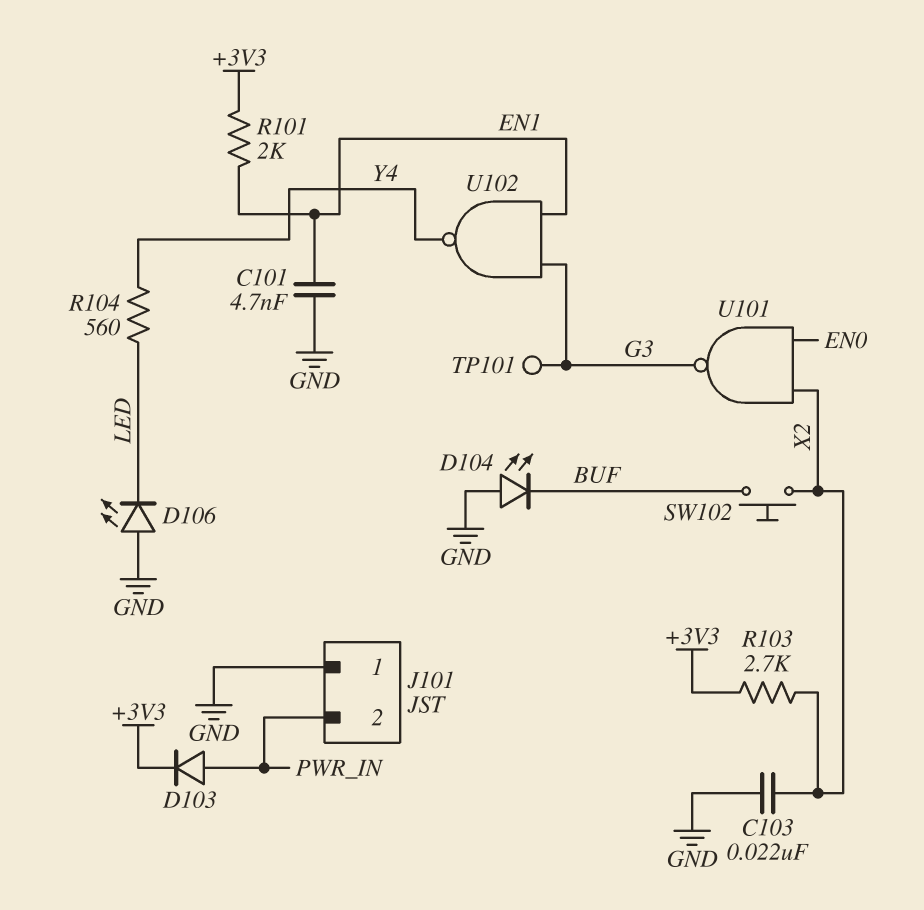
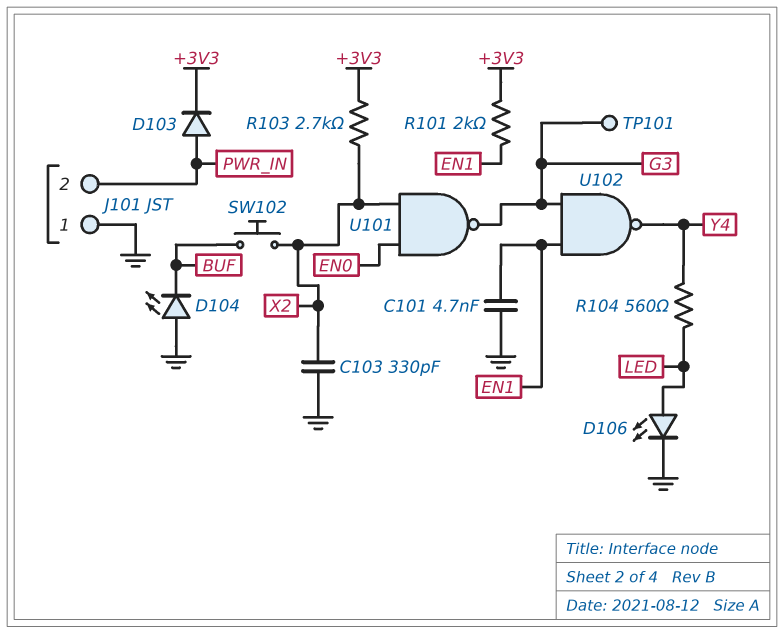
C103: 22nF (GND, X2) -> 330pF (GND, X2)
D106: LED (A GND, K LED) -> LED (A LED, K GND)

